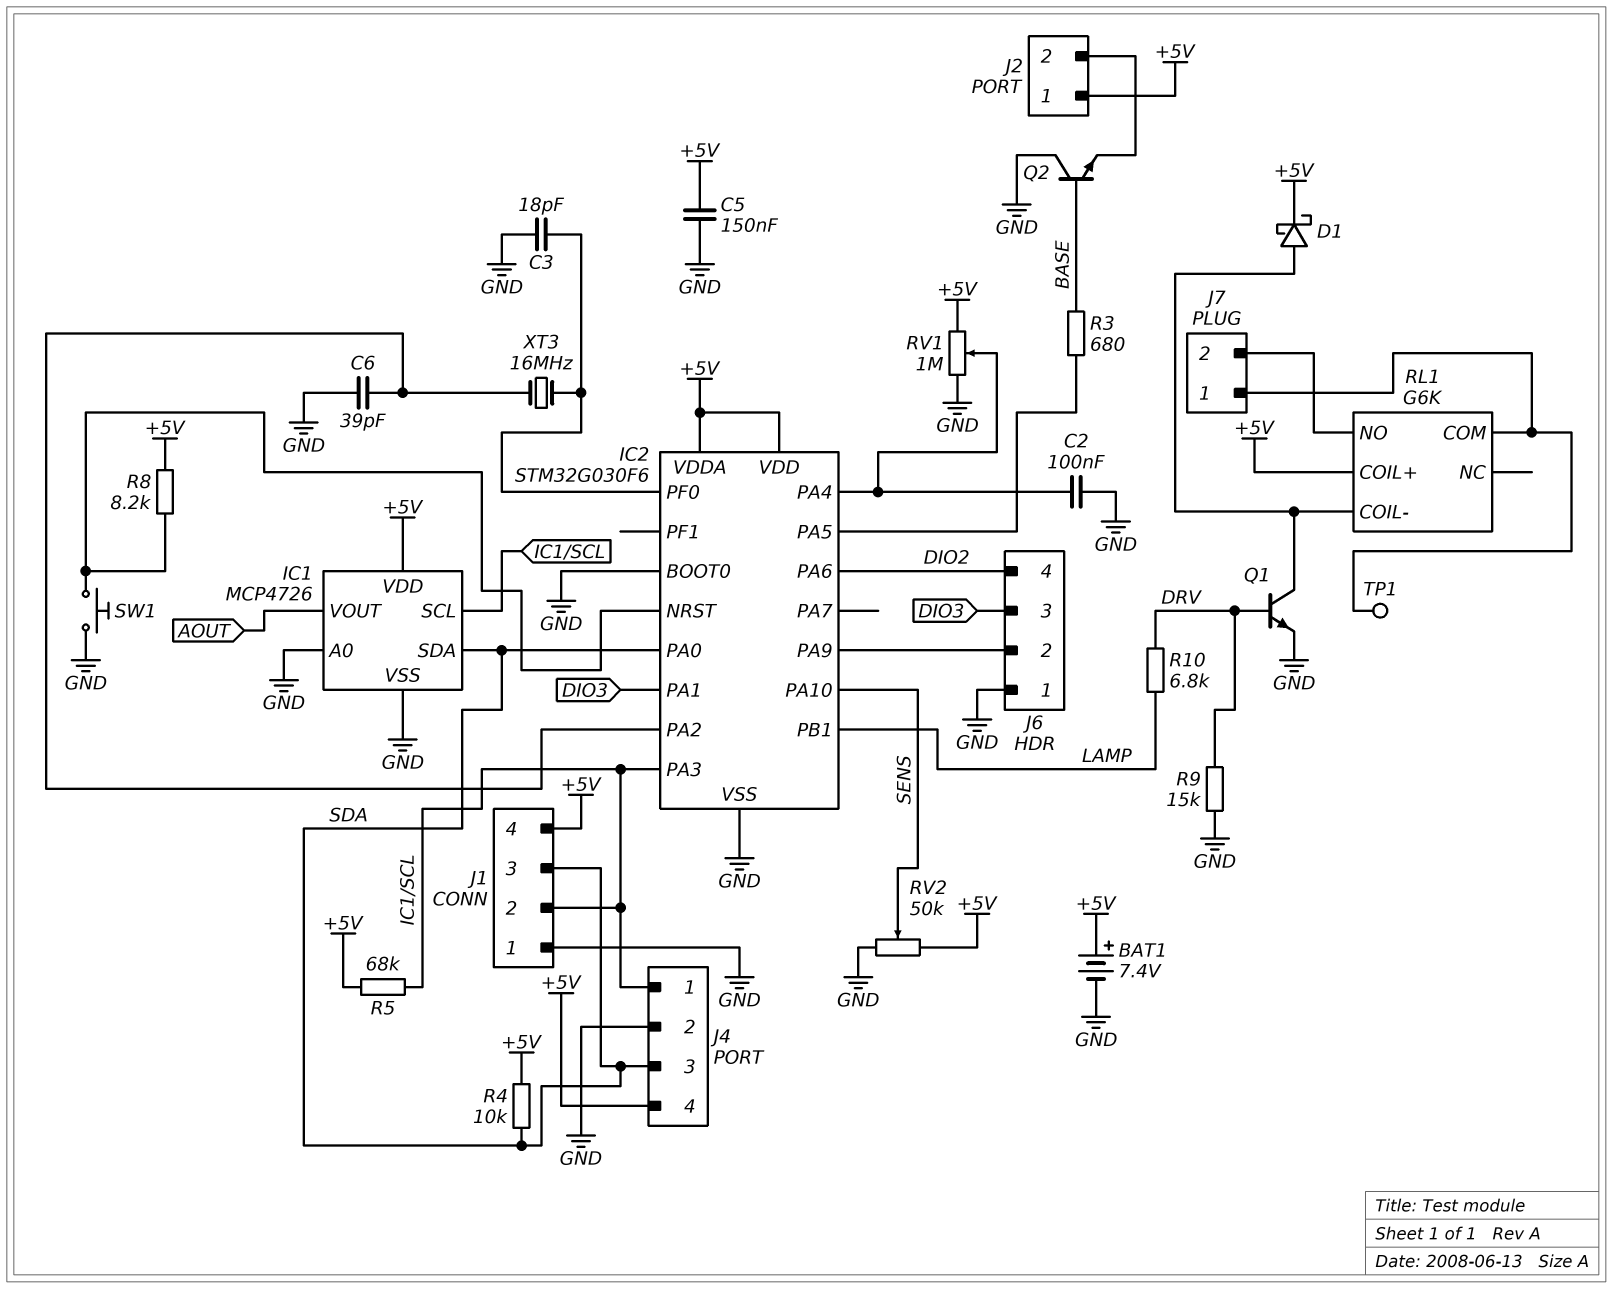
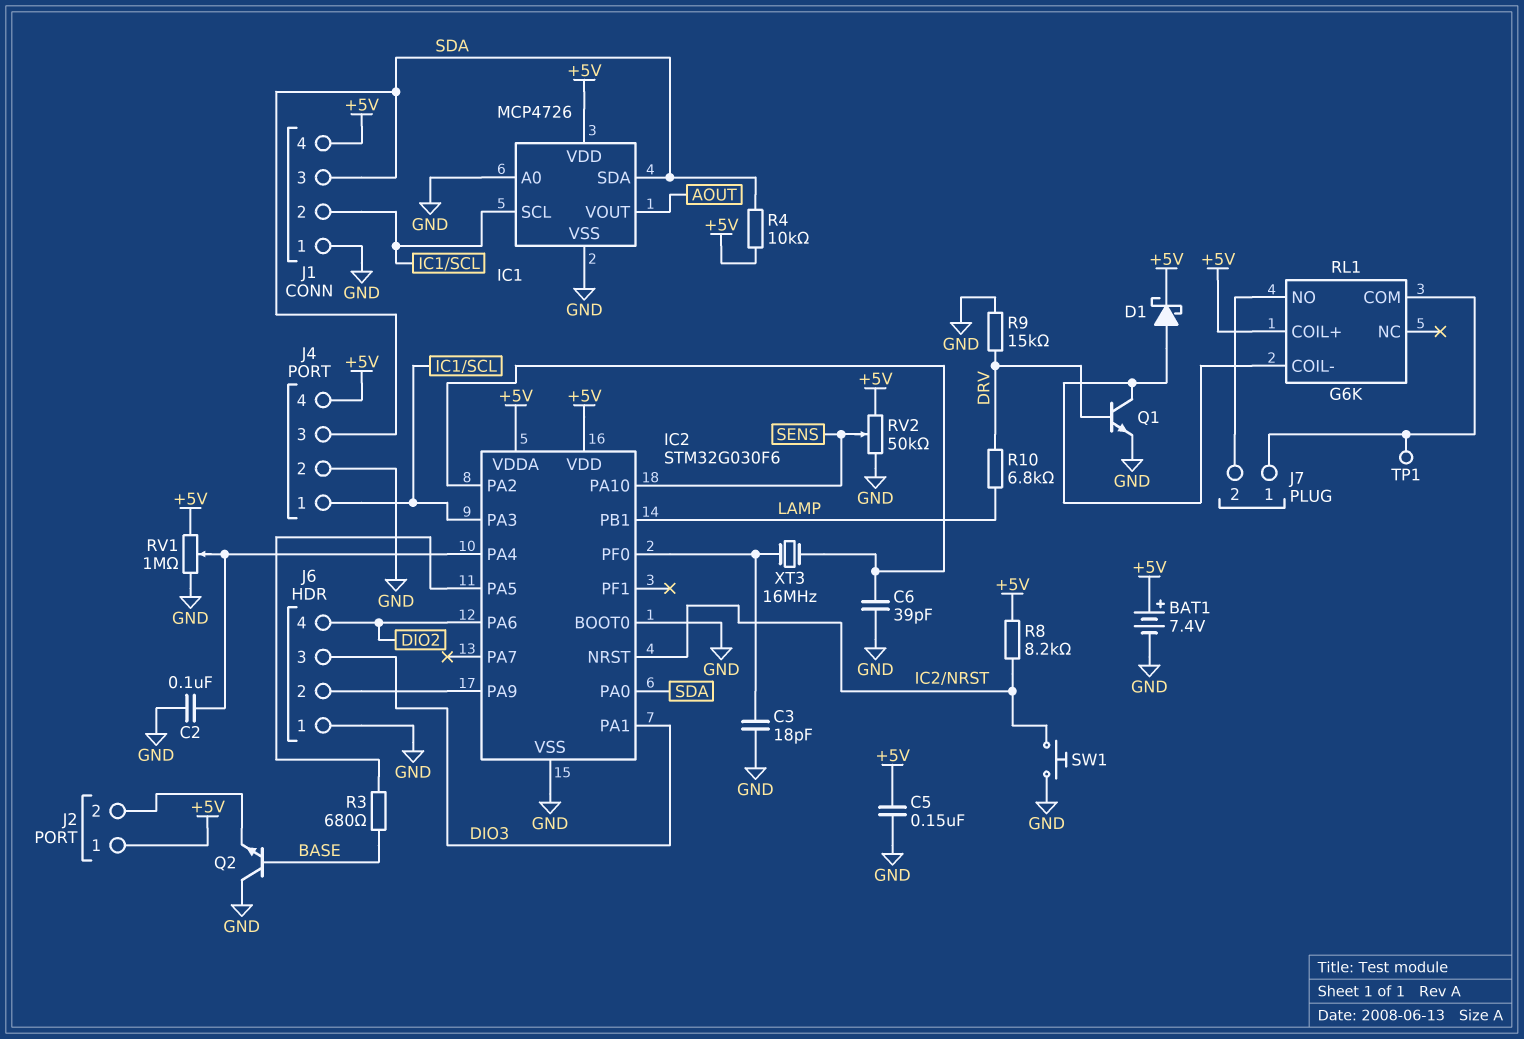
R5: 68k (+5V, IC1/SCL) -> none

